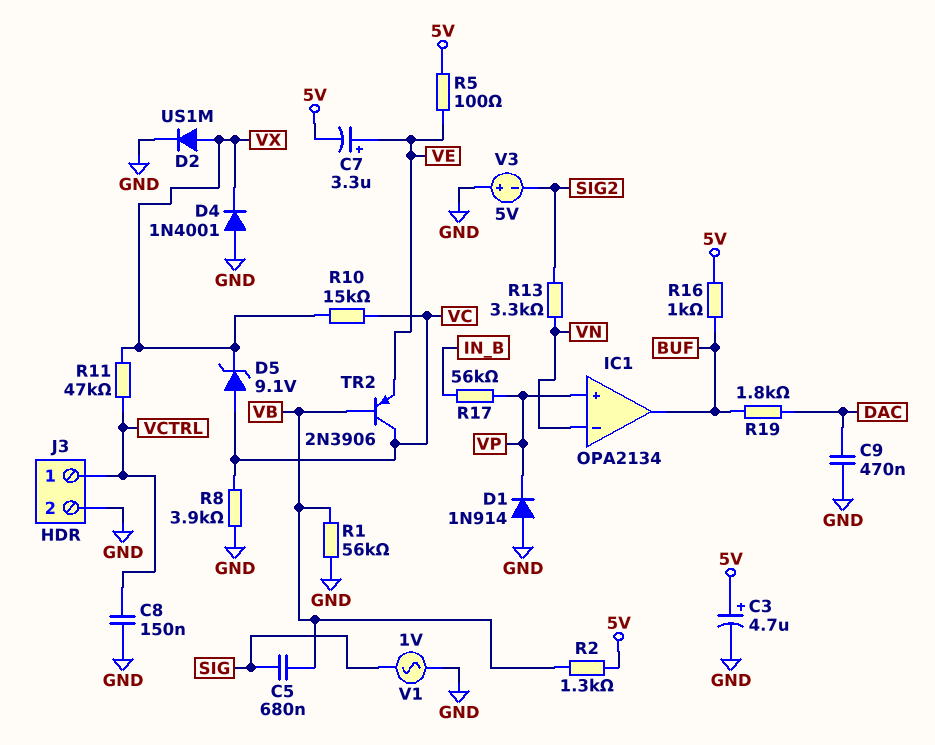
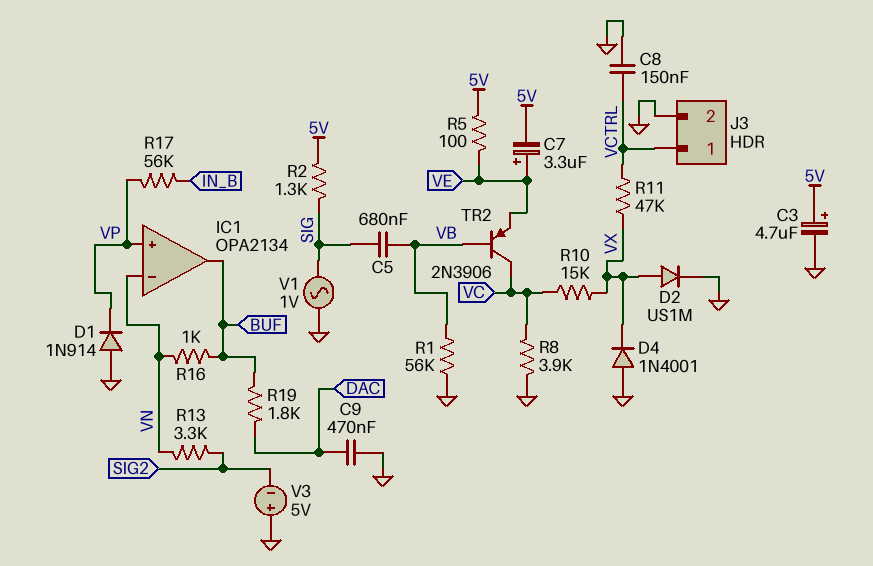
D5: zener 9.1V (A VC, K VX) -> none
R2: 1.3k (5V, VB) -> 1.3k (5V, SIG)
R16: 1k (5V, BUF) -> 1k (BUF, VN)

